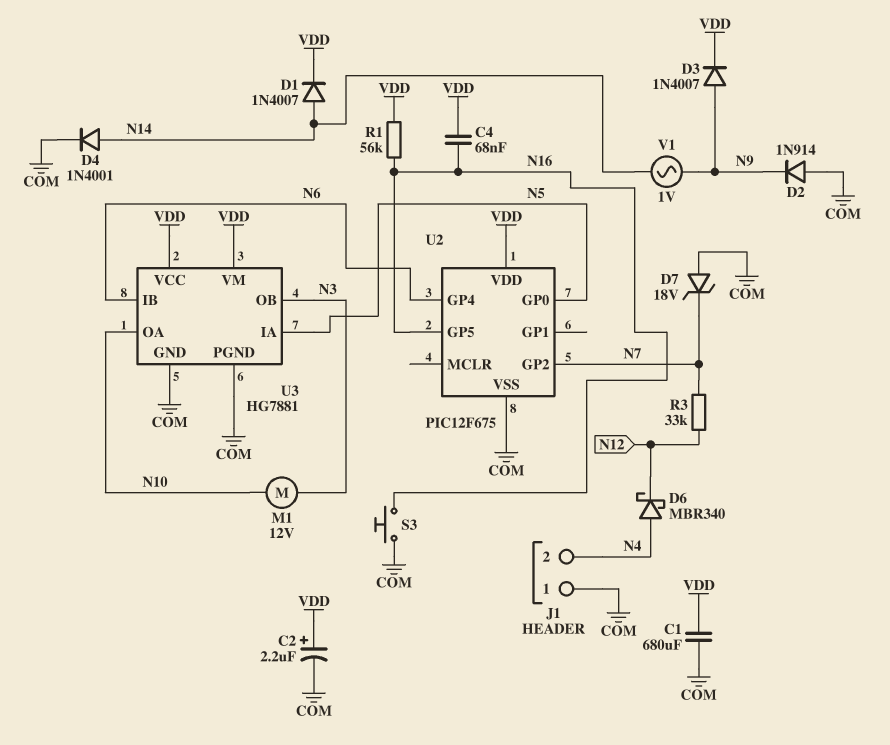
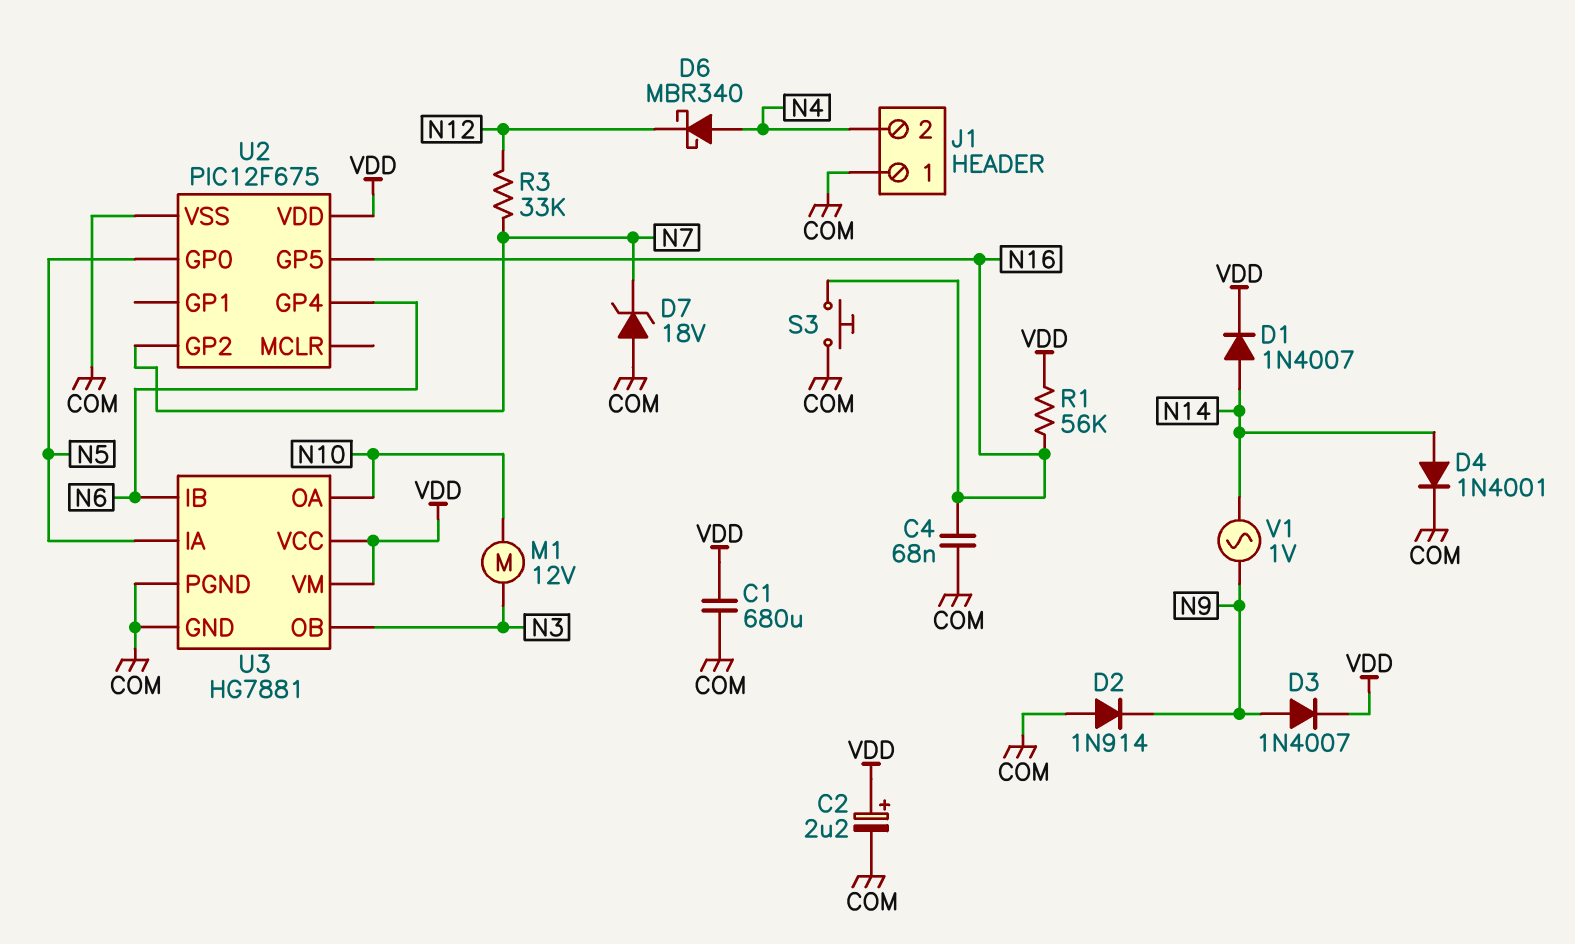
C4: 68nF (N16, VDD) -> 68nF (COM, N16)

